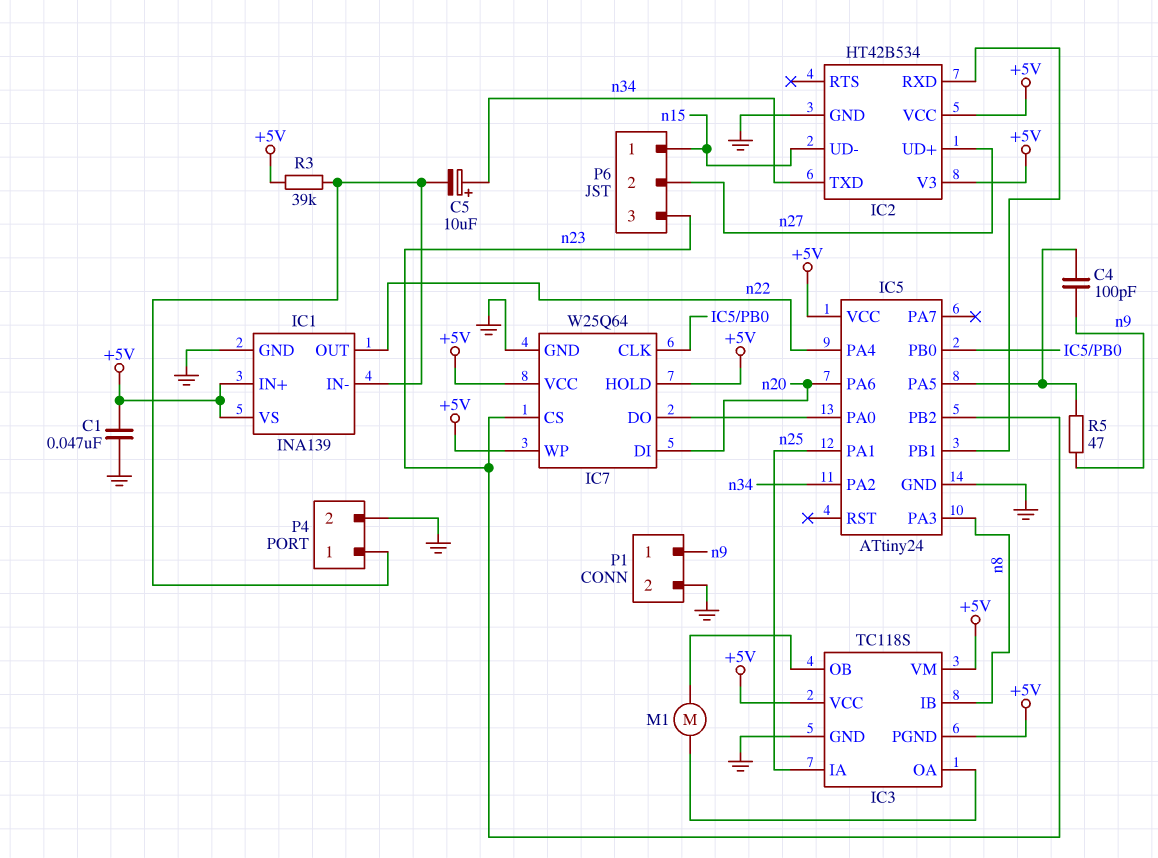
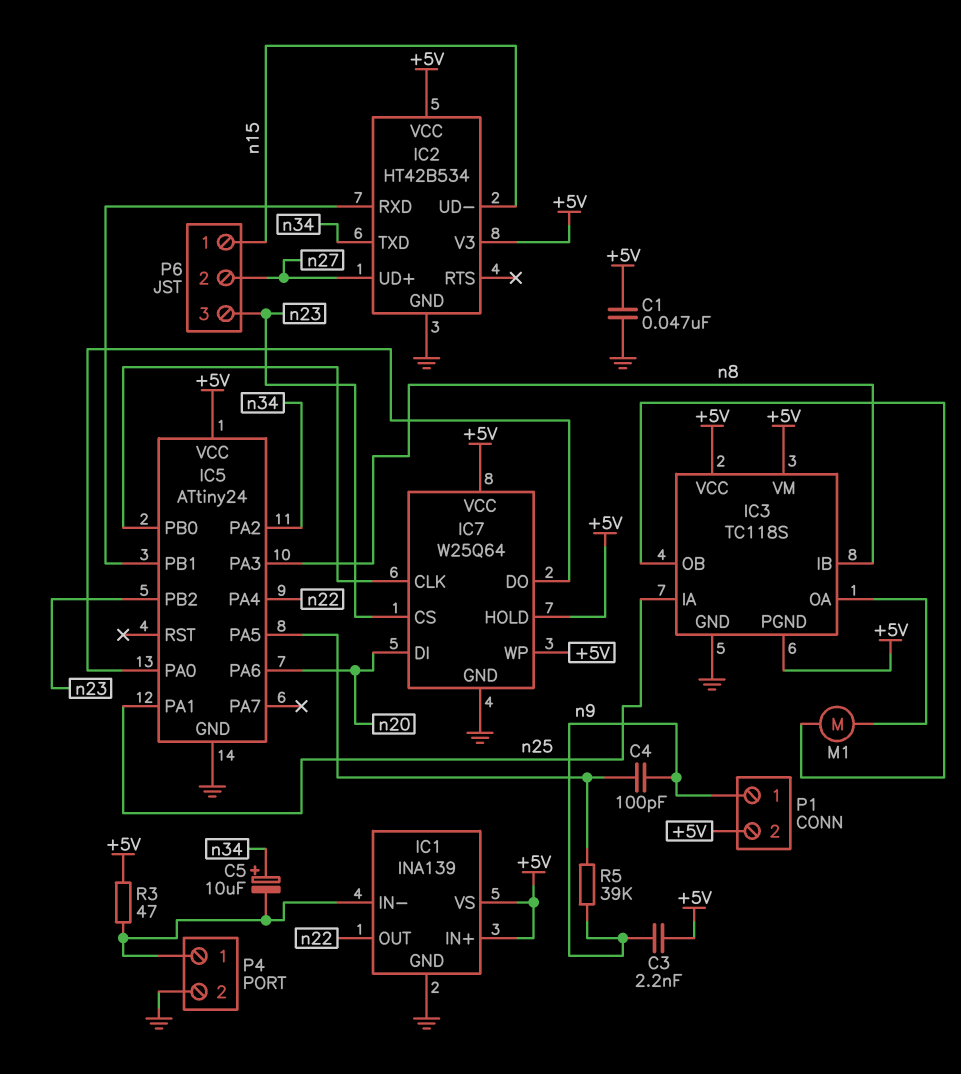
C3: none -> 2.2nF (+5V, n9)
P1 pin 2: GND -> +5V
R3: 39k (+5V, IC1/IN-) -> 47 (+5V, IC1/IN-)
R5: 47 (IC5/PA5, n9) -> 39k (IC5/PA5, n9)

